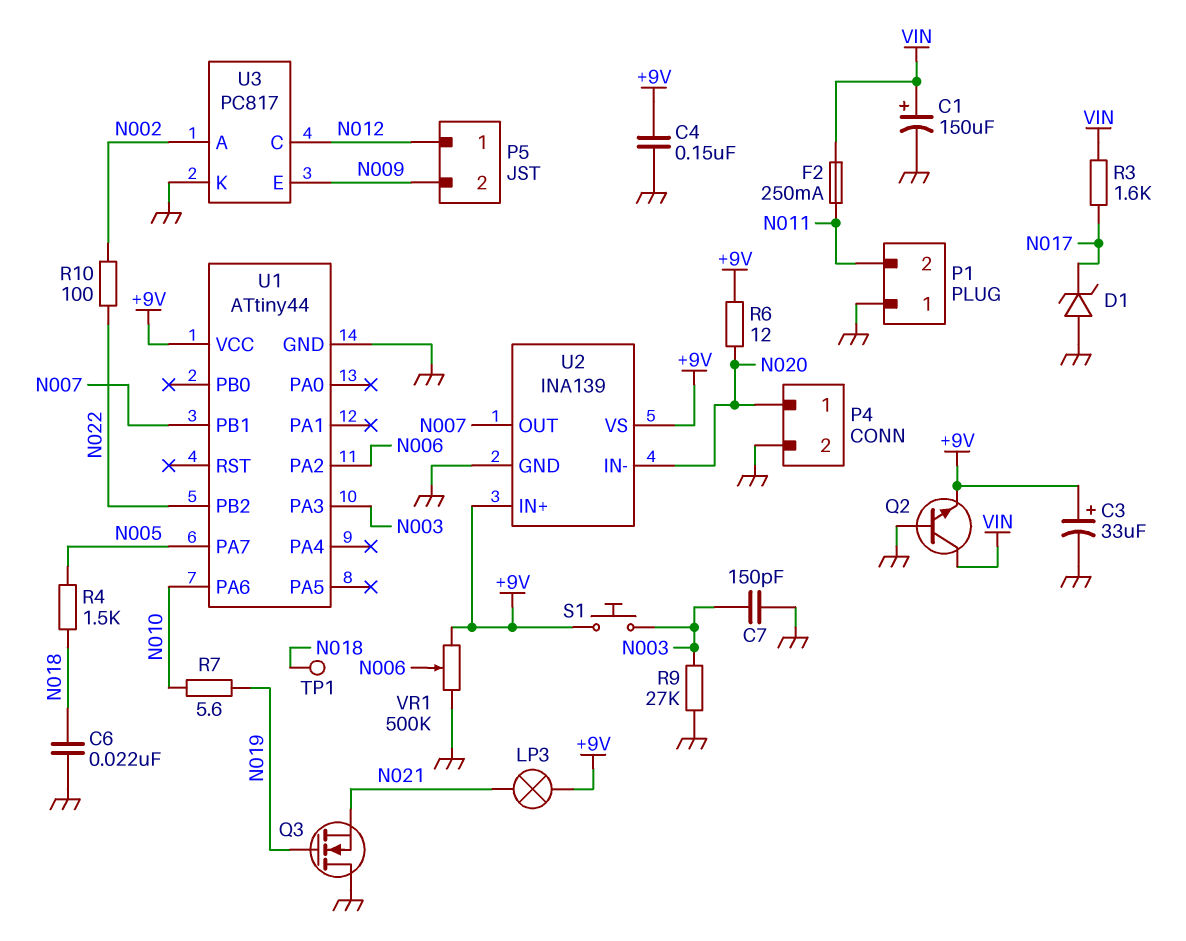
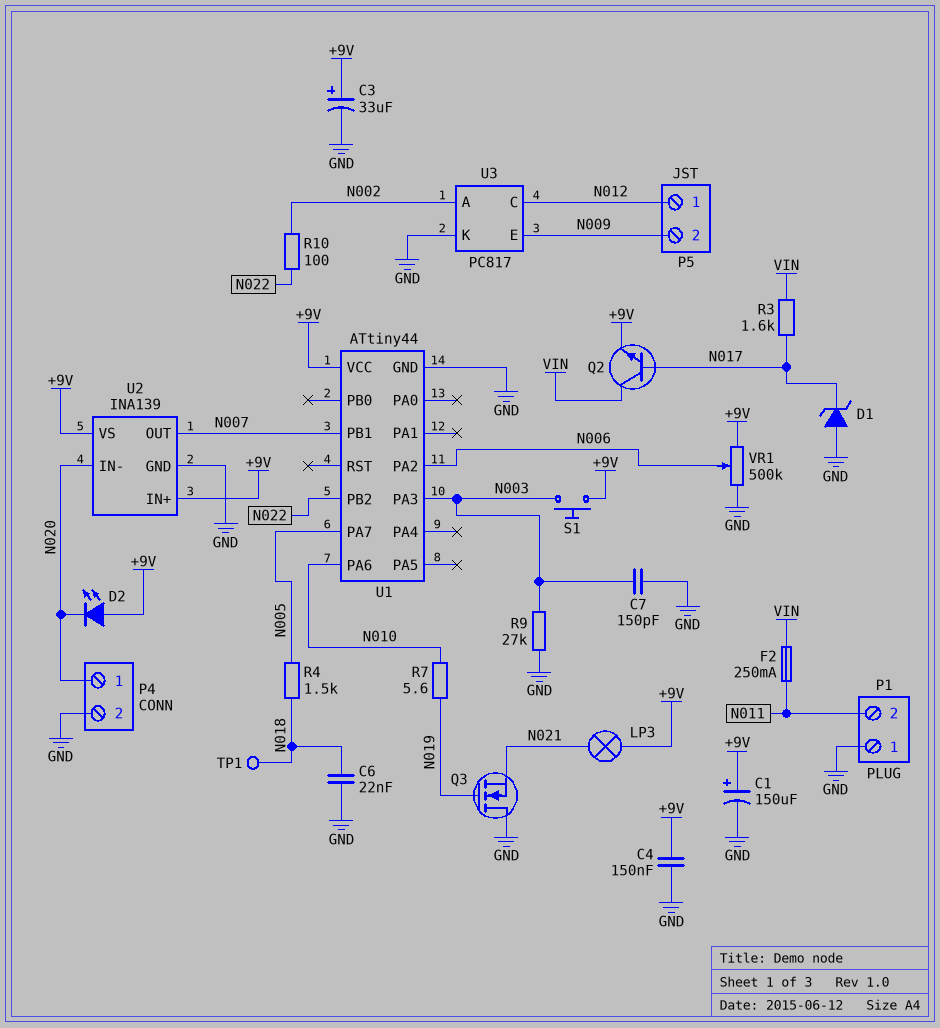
C1: 150uF (plus VIN, minus GND) -> 150uF (plus +9V, minus GND)
D2: none -> LED (A +9V, K N020)
Q2: NPN (B GND, C VIN, E +9V) -> NPN (B N017, C VIN, E +9V)
R6: 12 (+9V, N020) -> none

